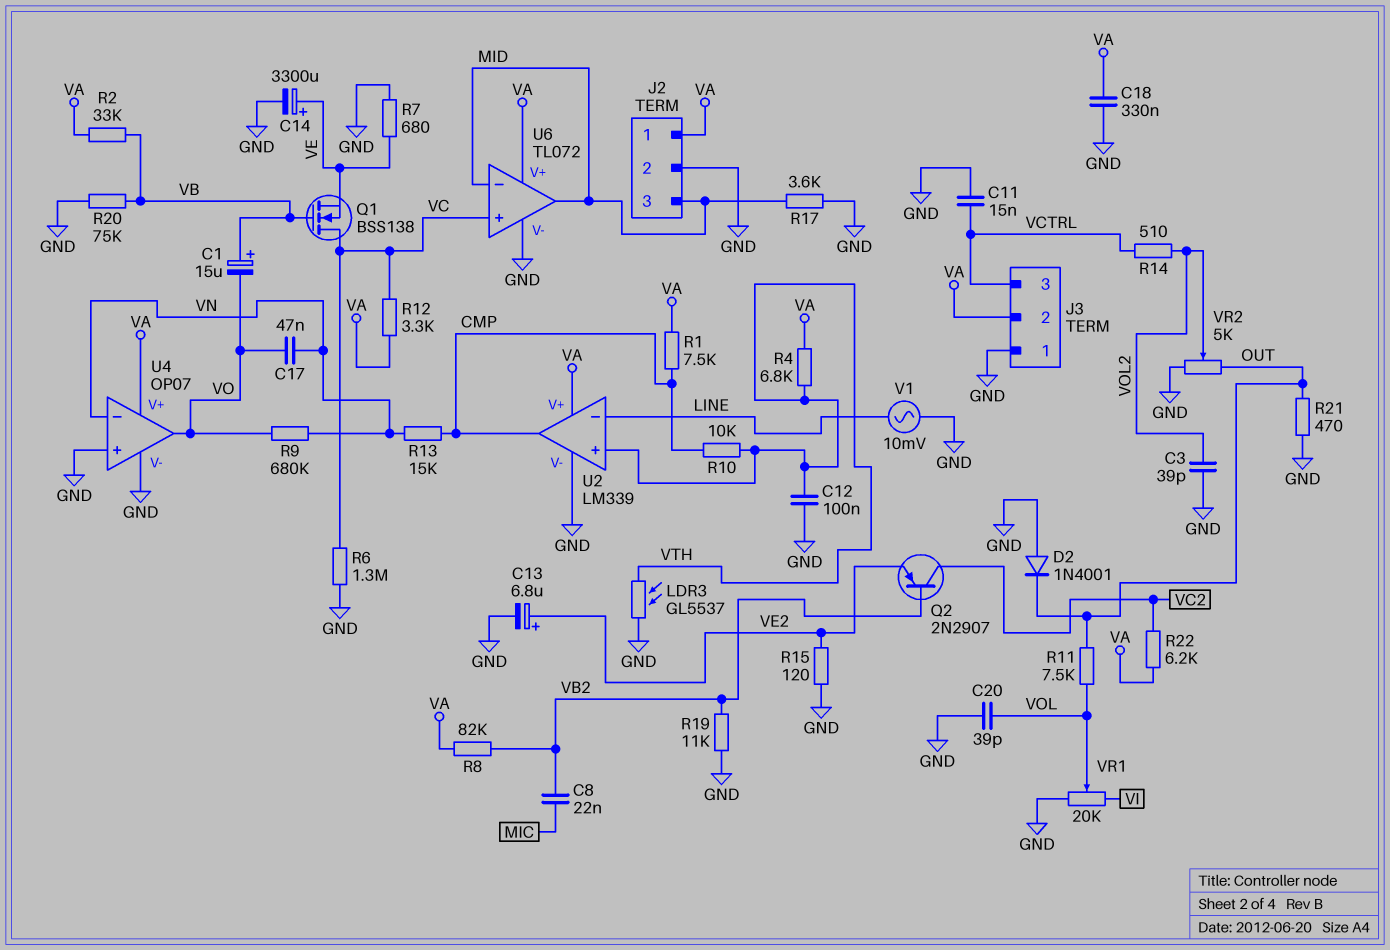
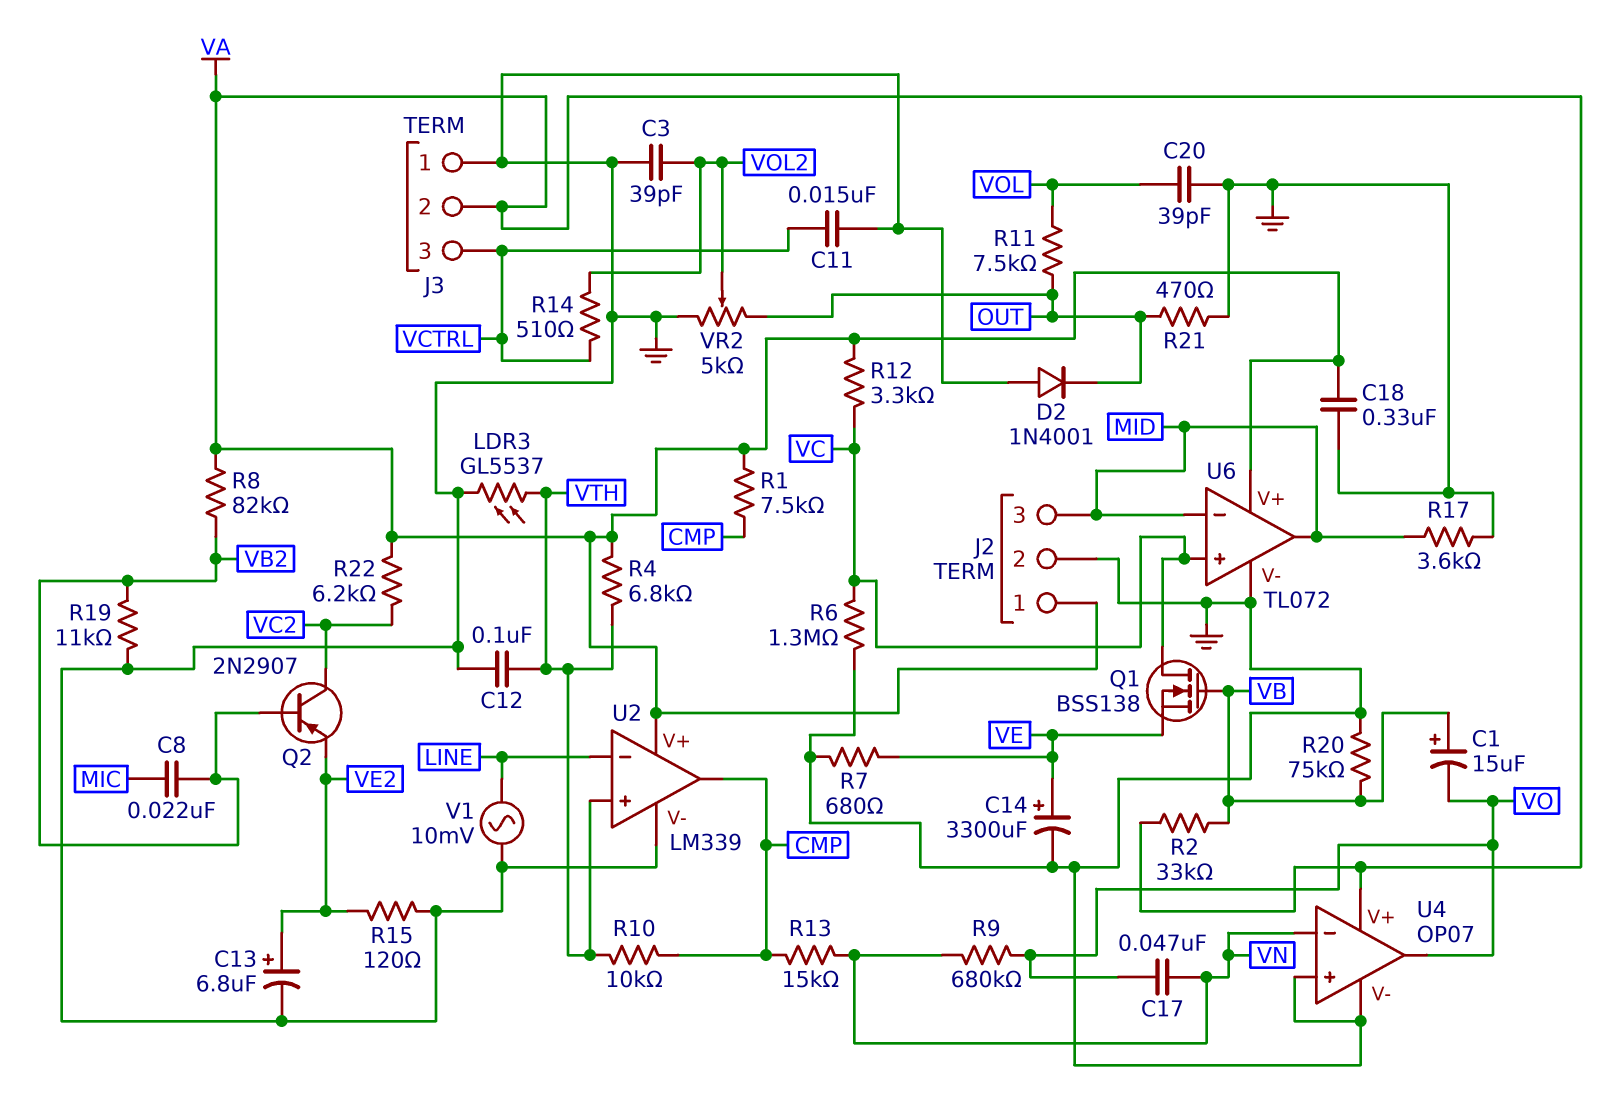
VR1: 20k (GND, VI, wiper VOL) -> none

